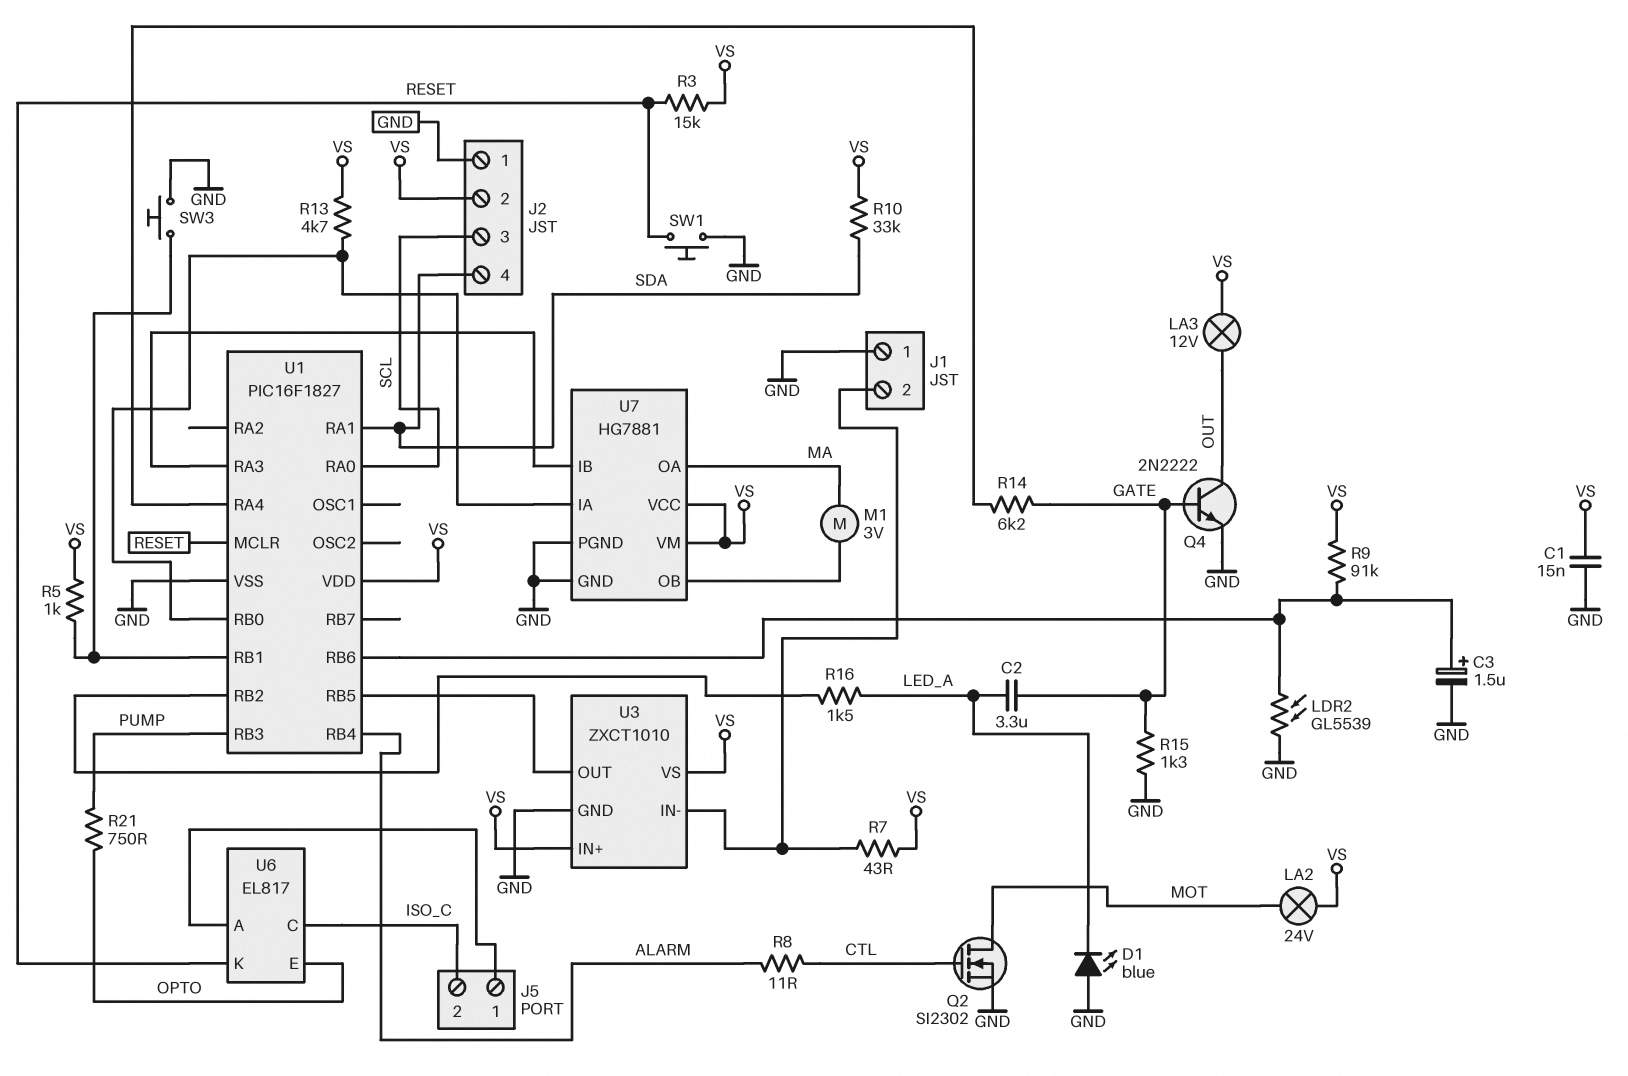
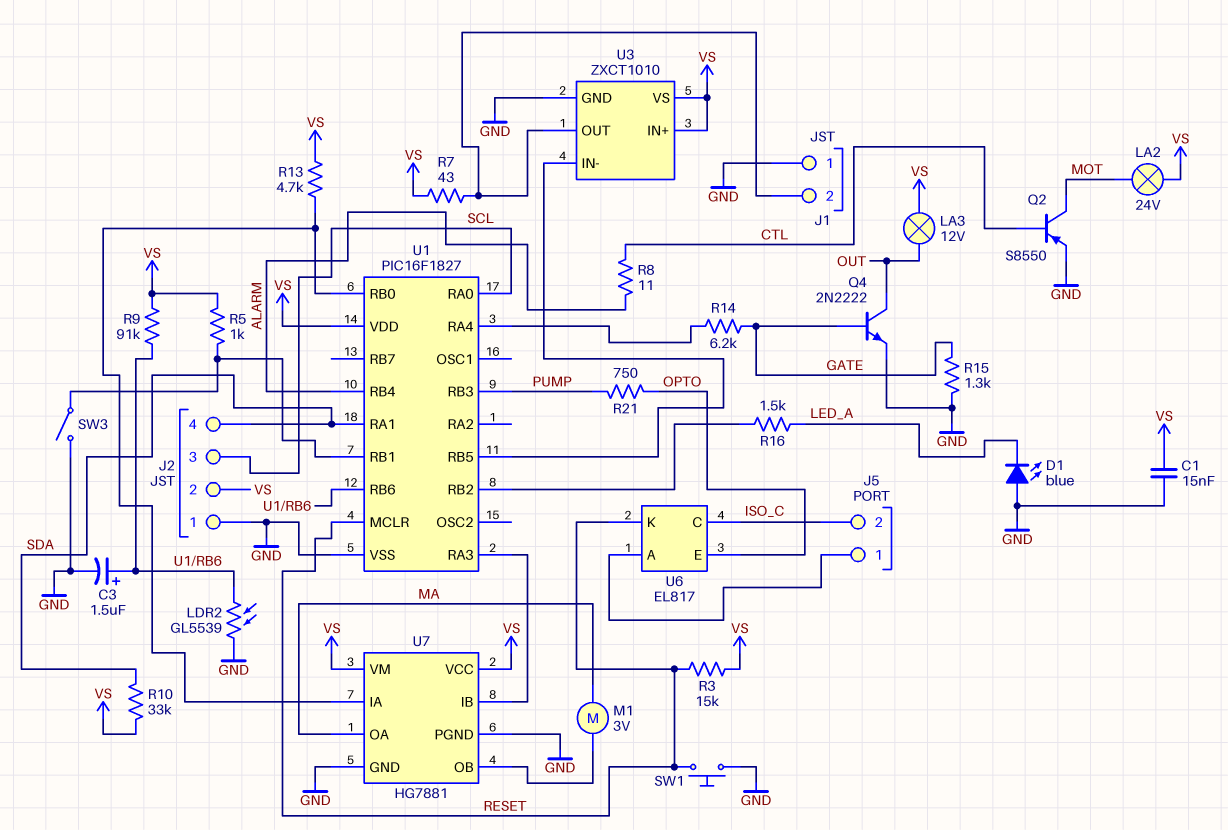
C2: 3.3uF (GATE, LED_A) -> none
Q2: NMOS SI2302 (G CTL, D MOT, S GND) -> PNP S8550 (B CTL, C MOT, E GND)
SW3: button (GND, U1/RB1) -> switch (GND, U1/RB1)
U3 pin IN-: J1/2 -> U1/RB5
U3 pin OUT: U1/RB5 -> J1/2

